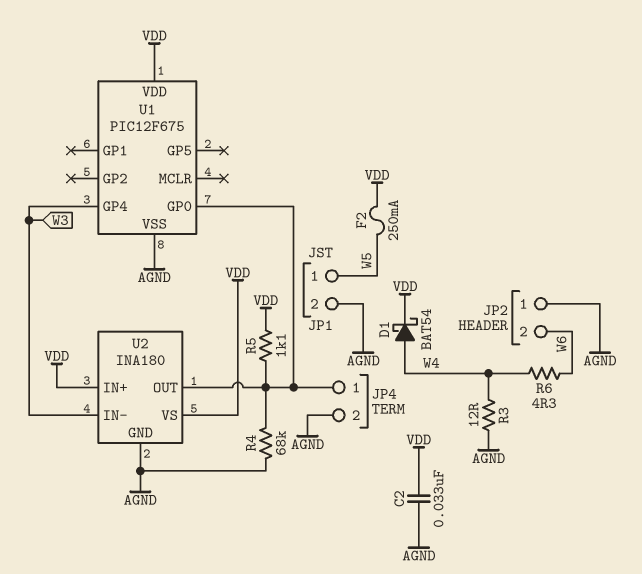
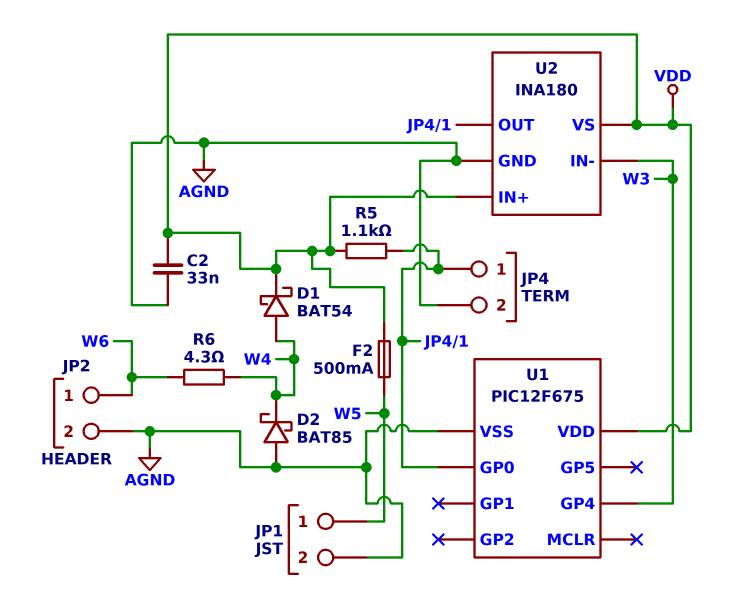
D2: none -> schottky BAT85 (A AGND, K W4)
F2: 250mA (VDD, W5) -> 500mA (VDD, W5)
JP2 pin 1: AGND -> W6
JP2 pin 2: W6 -> AGND
R3: 12 (AGND, W4) -> none
R4: 68k (AGND, JP4/1) -> none

